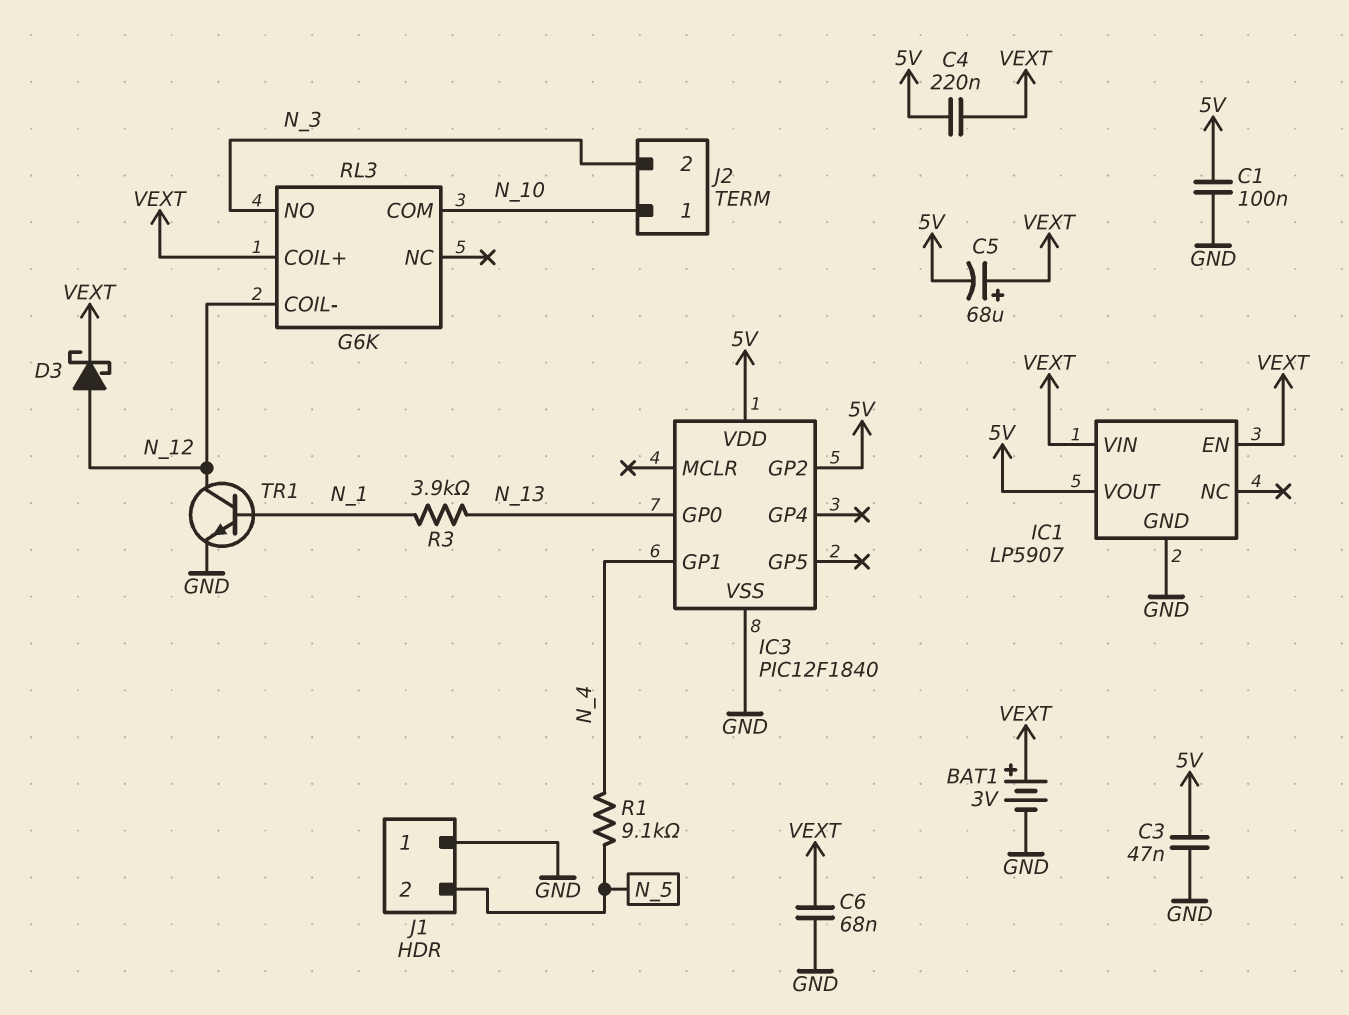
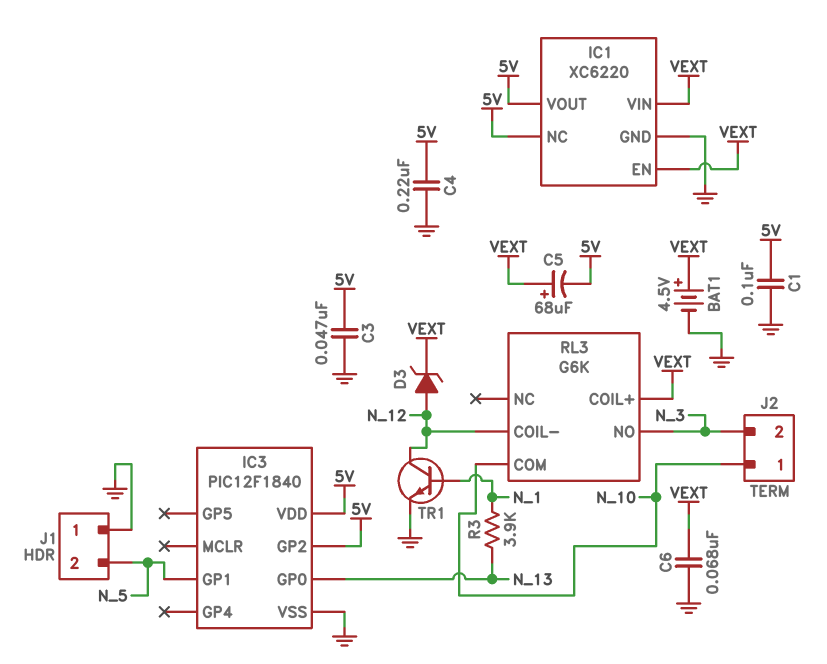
BAT1: 3V (plus VEXT, minus GND) -> 4.5V (plus VEXT, minus GND)
C4: 220nF (5V, VEXT) -> 220nF (5V, GND)
D3: schottky (A N_12, K VEXT) -> zener (A N_12, K VEXT)
IC1: LP5907 -> XC6220
IC1 pin NC: none -> 5V
IC3 pin GP1: N_4 -> N_5
R1: 9.1k (N_4, N_5) -> none

